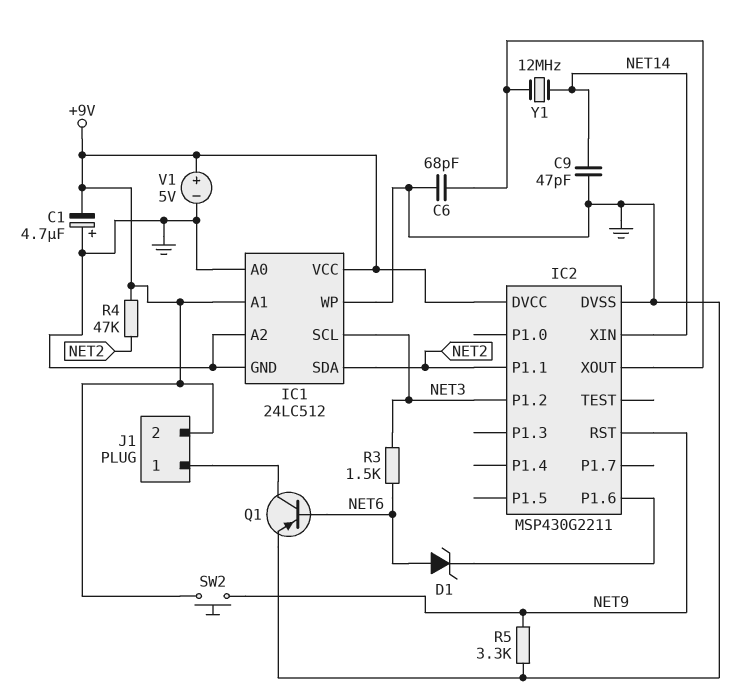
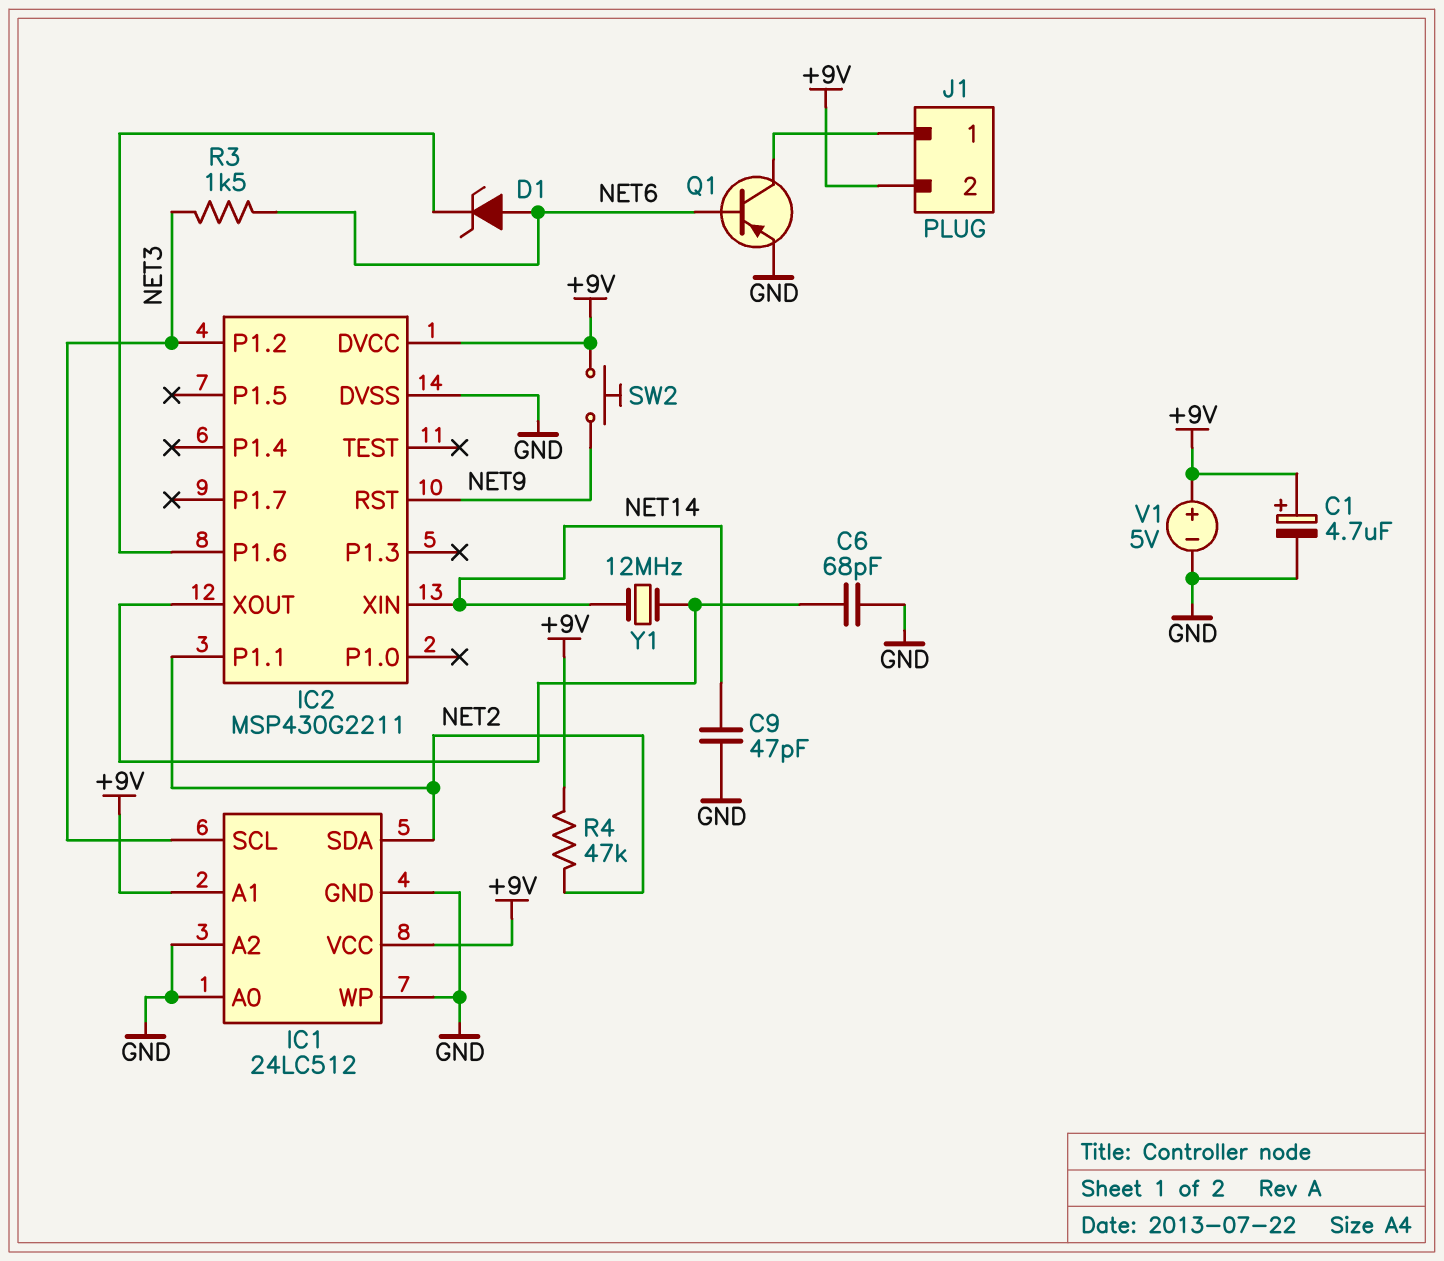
C1: 4.7uF (plus GND, minus +9V) -> 4.7uF (plus +9V, minus GND)
R5: 3.3k (GND, NET9) -> none

